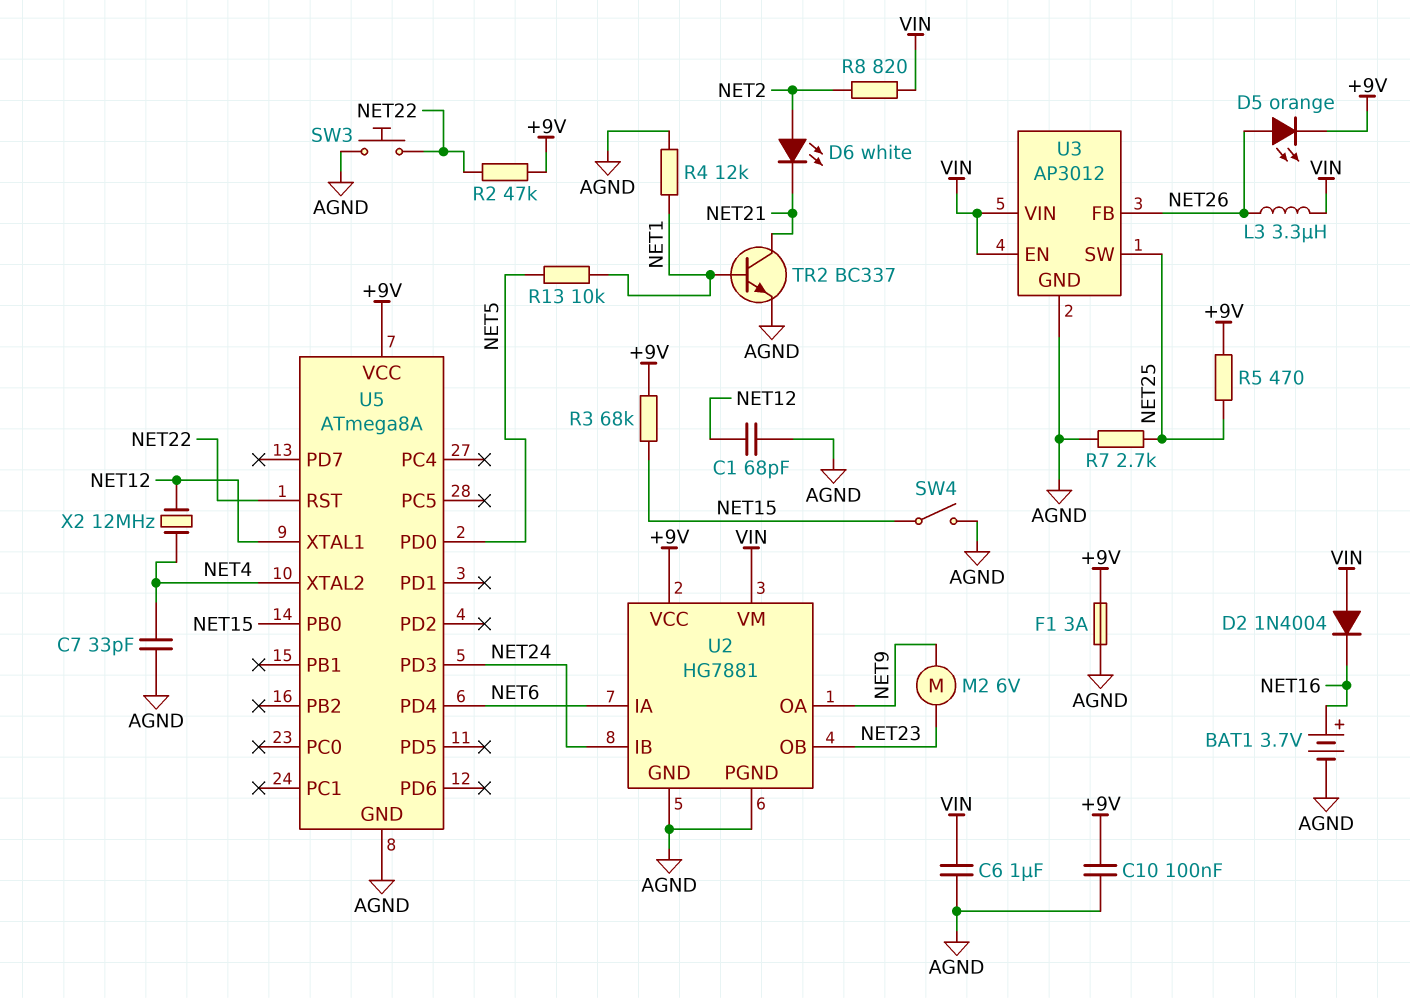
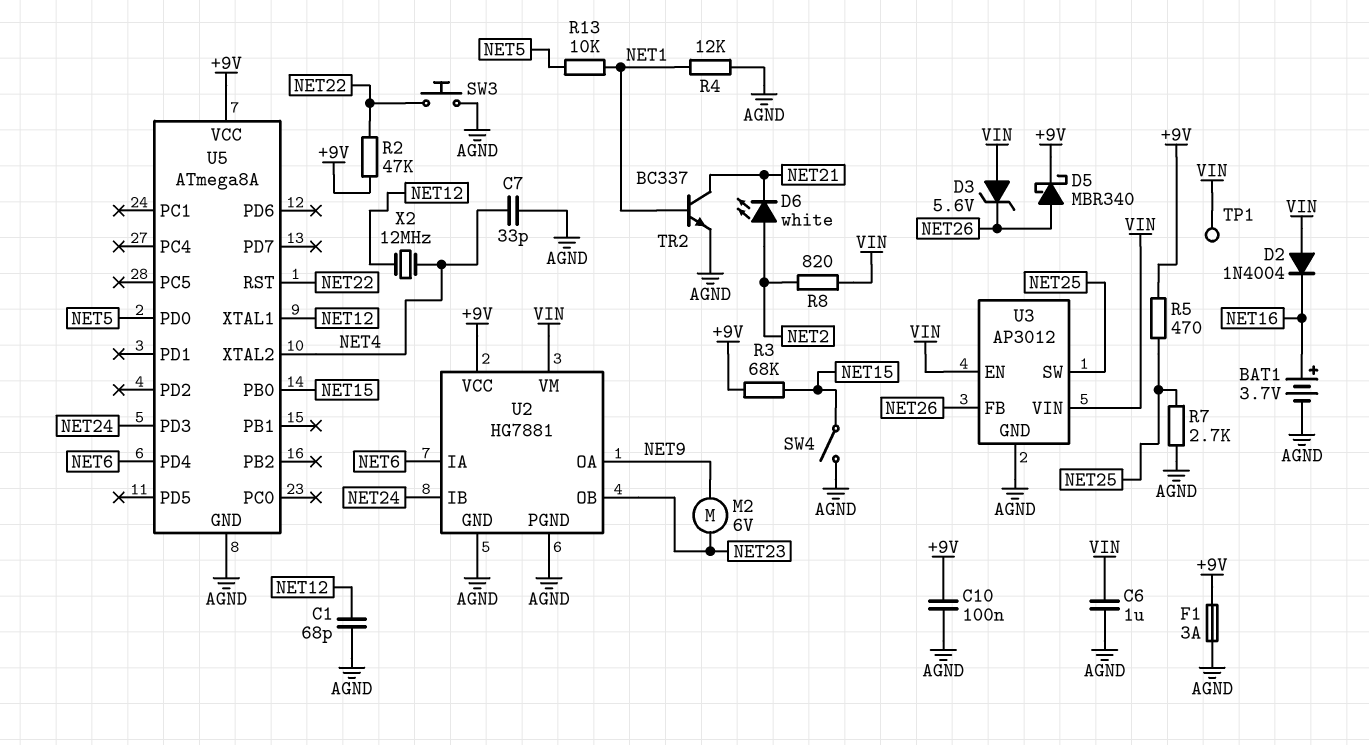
D3: none -> zener 5.6V (A VIN, K NET26)
D5: LED orange (A NET26, K +9V) -> schottky MBR340 (A NET26, K +9V)
L3: 3.3uH (NET26, VIN) -> none
TP1: none -> test point (VIN)

